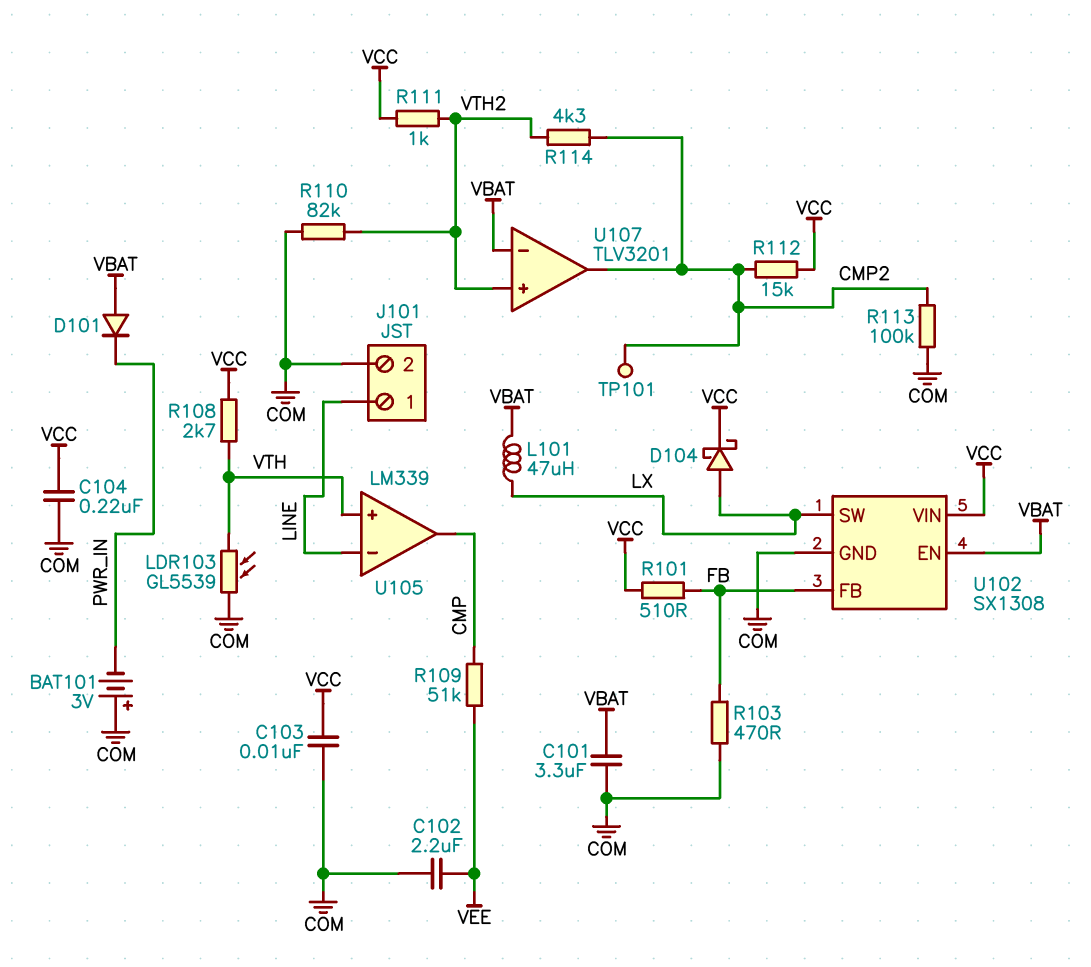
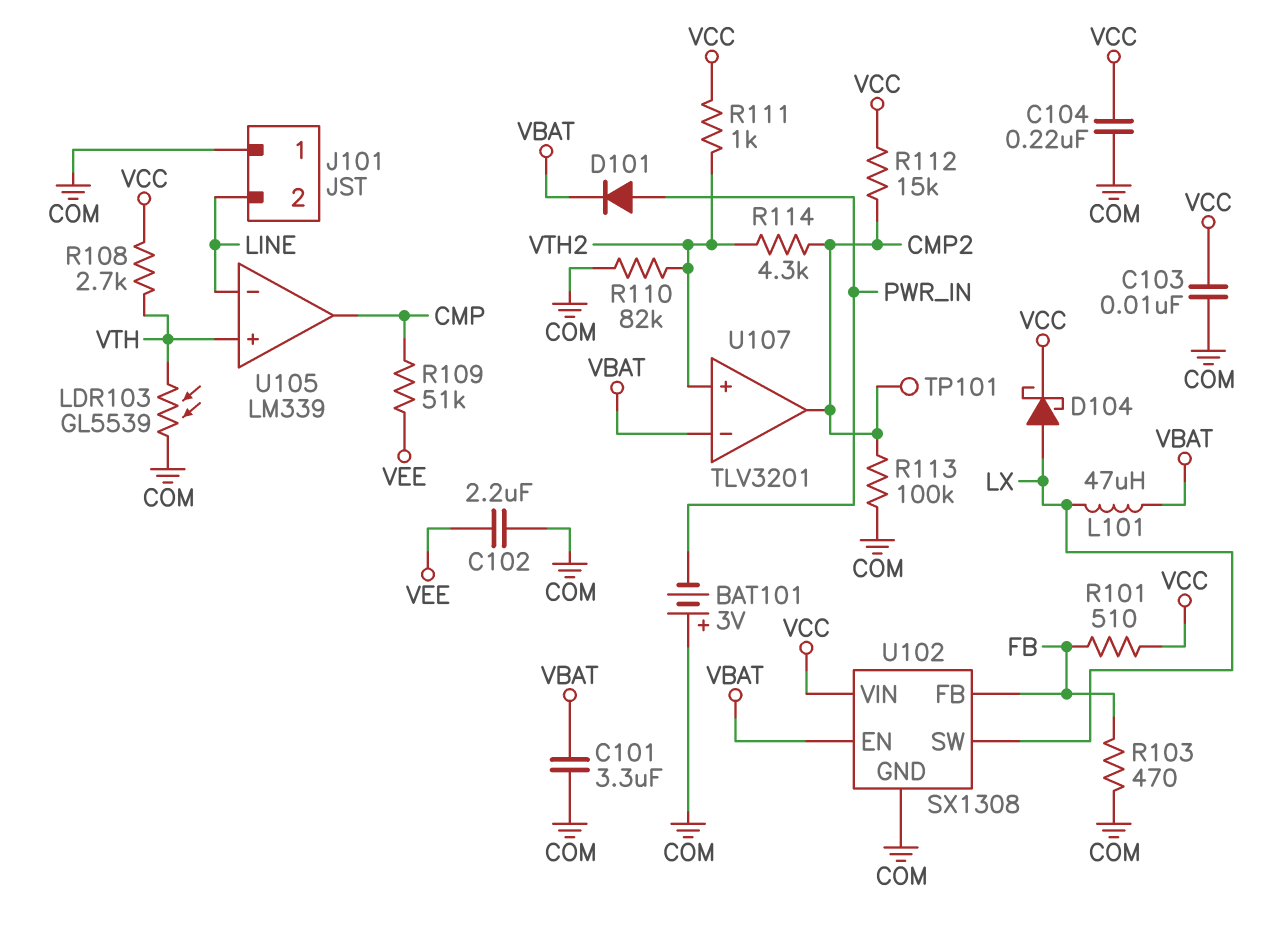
D101: diode (A VBAT, K PWR_IN) -> diode (A PWR_IN, K VBAT)
J101 pin 1: LINE -> COM
J101 pin 2: COM -> LINE

